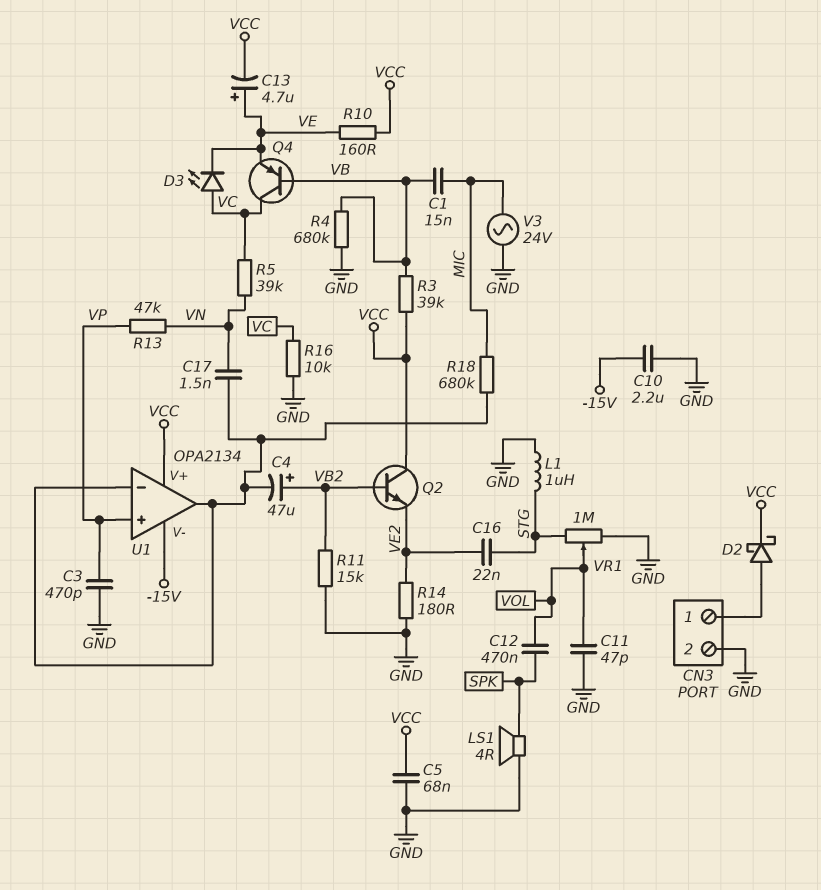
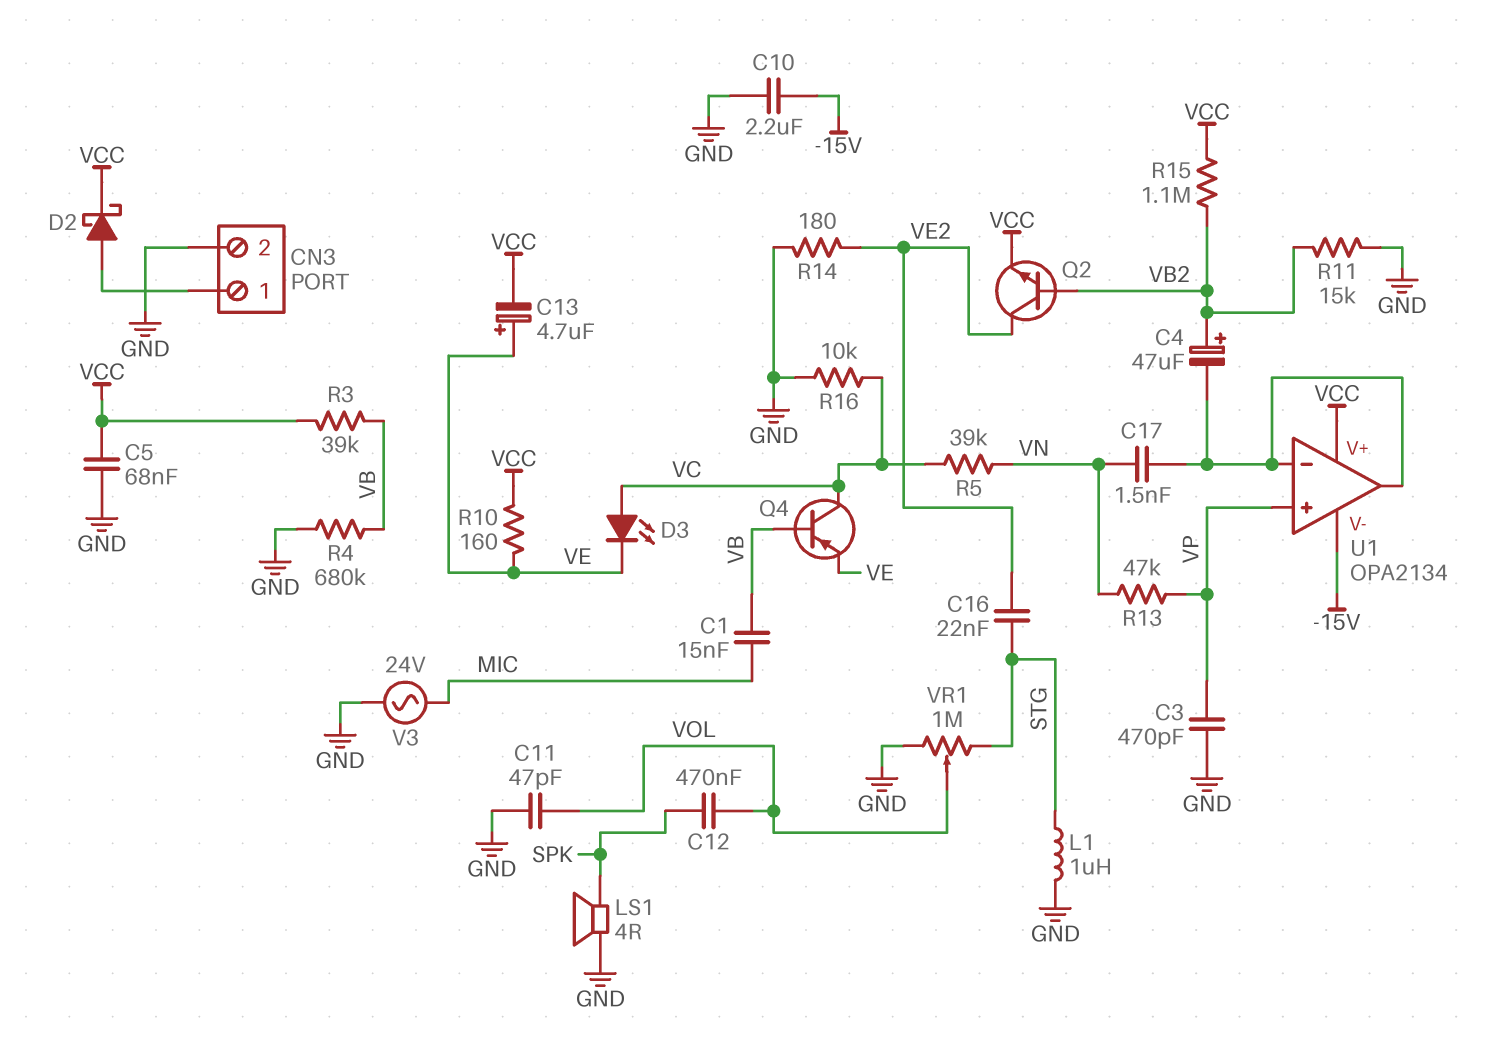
Q2: NPN (B VB2, C VCC, E VE2) -> NPN (B VB2, C VE2, E VCC)
R15: none -> 1.1M (VB2, VCC)
R18: 680k (MIC, U1/in-) -> none

